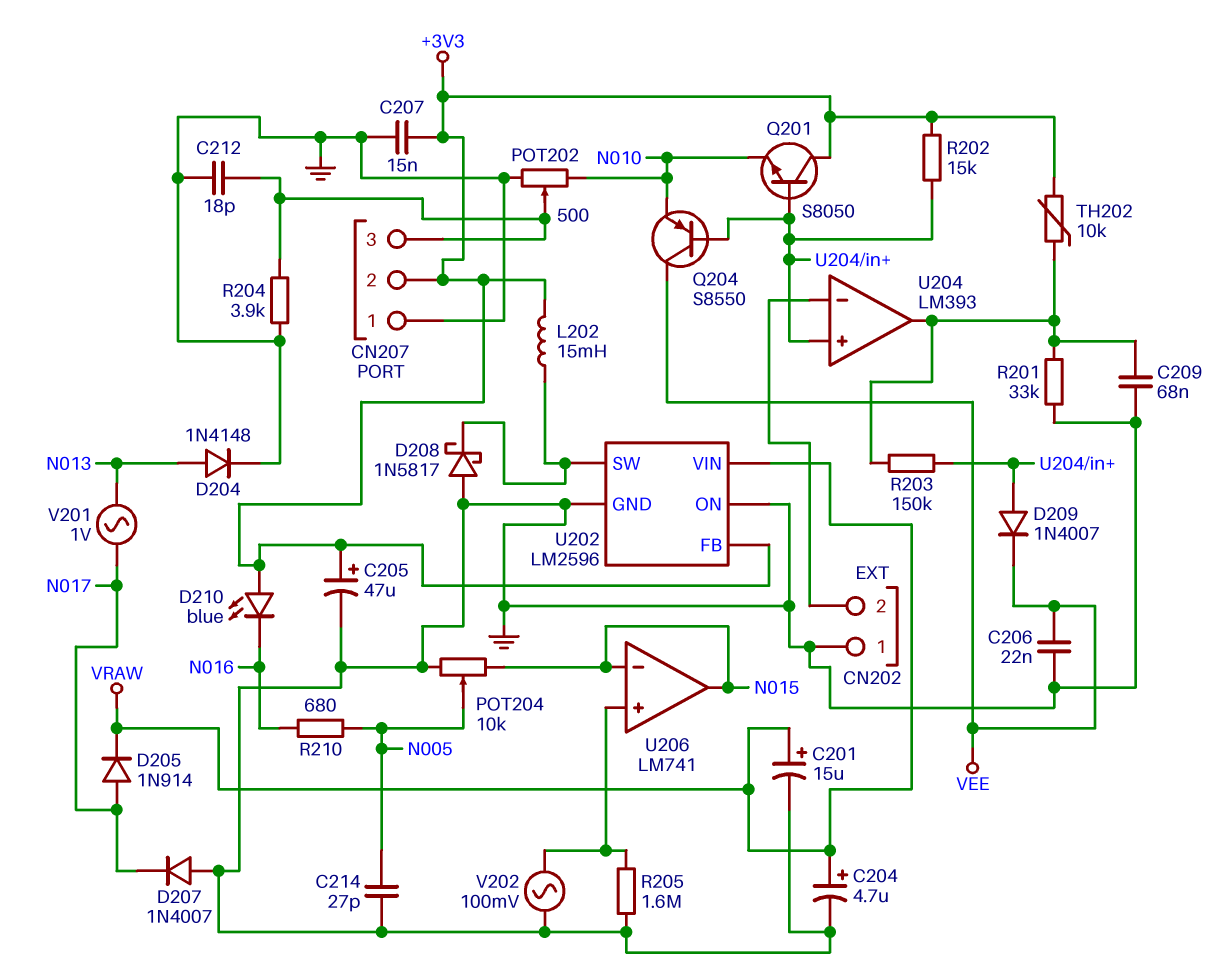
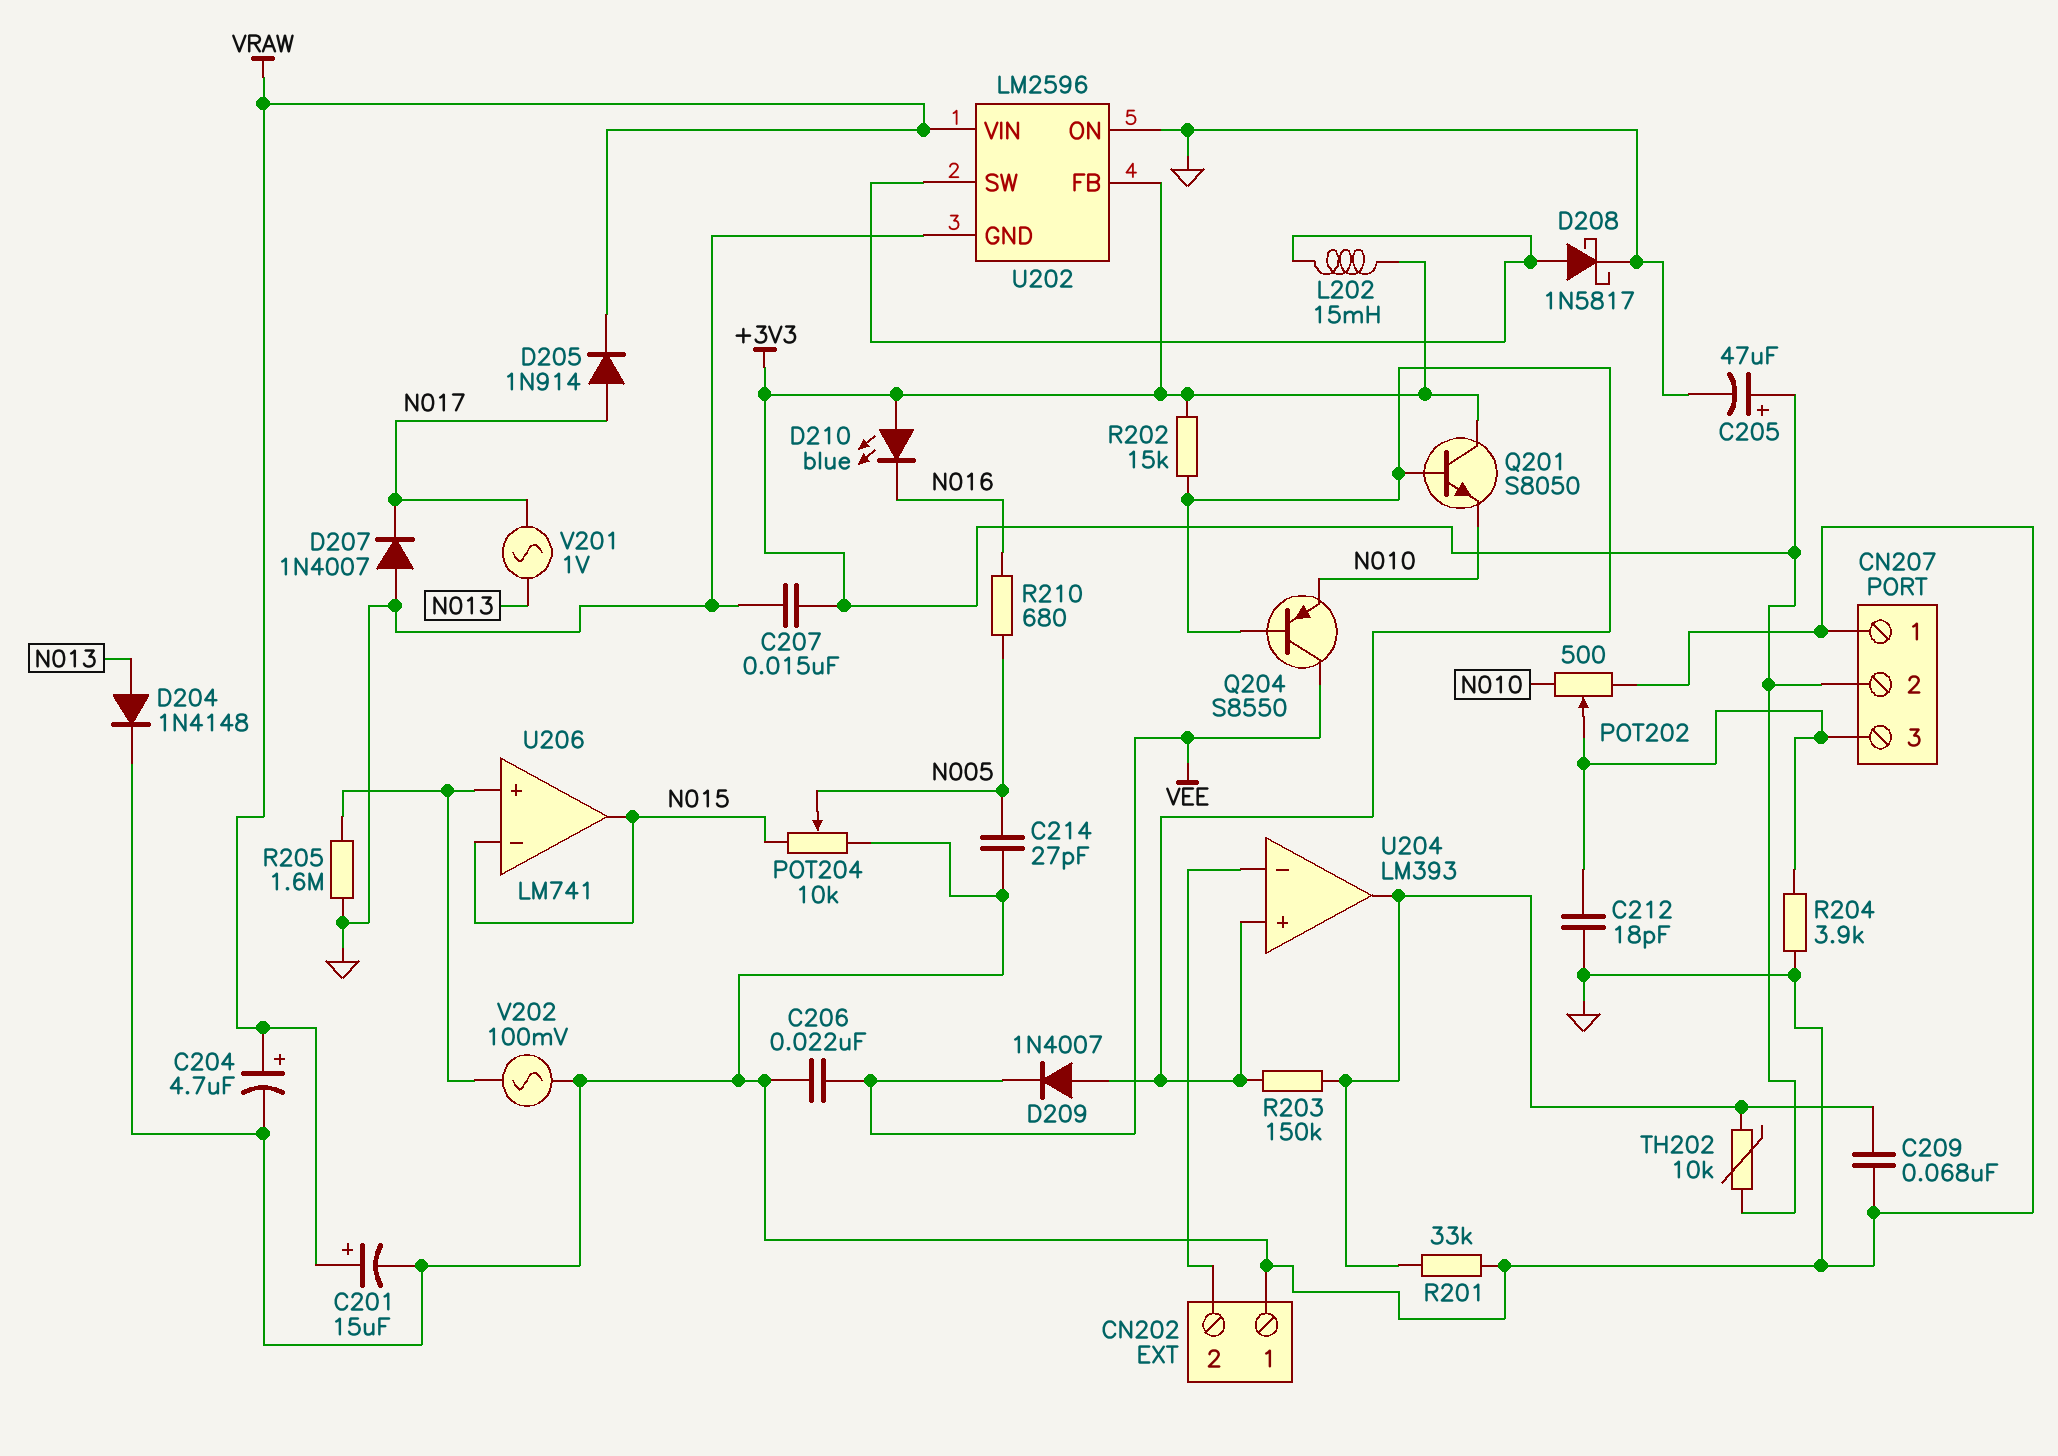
D208: schottky 1N5817 (A GND, K U202/SW) -> schottky 1N5817 (A U202/SW, K GND)

